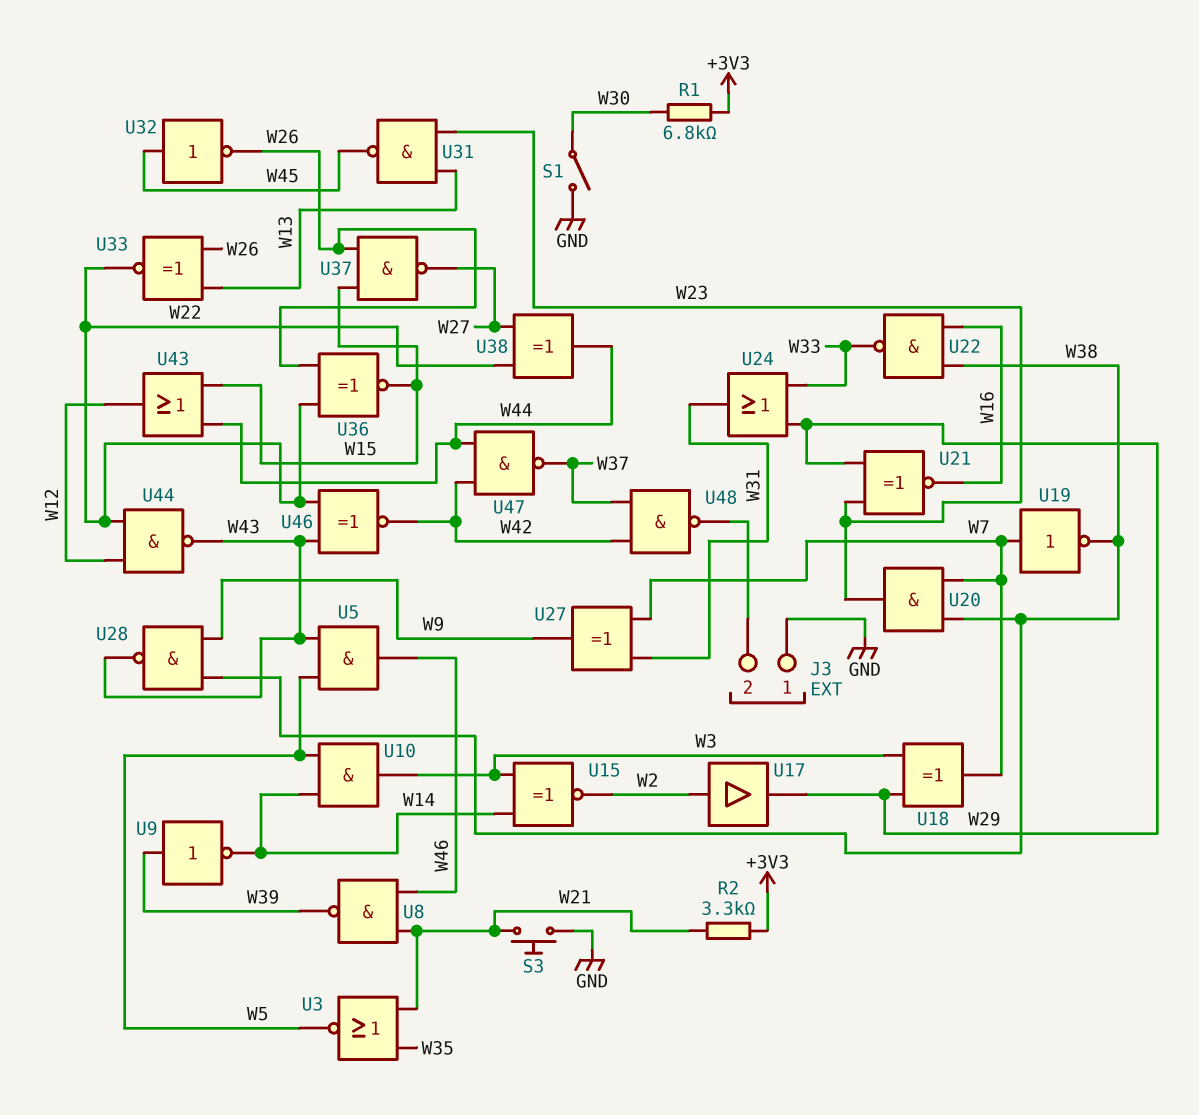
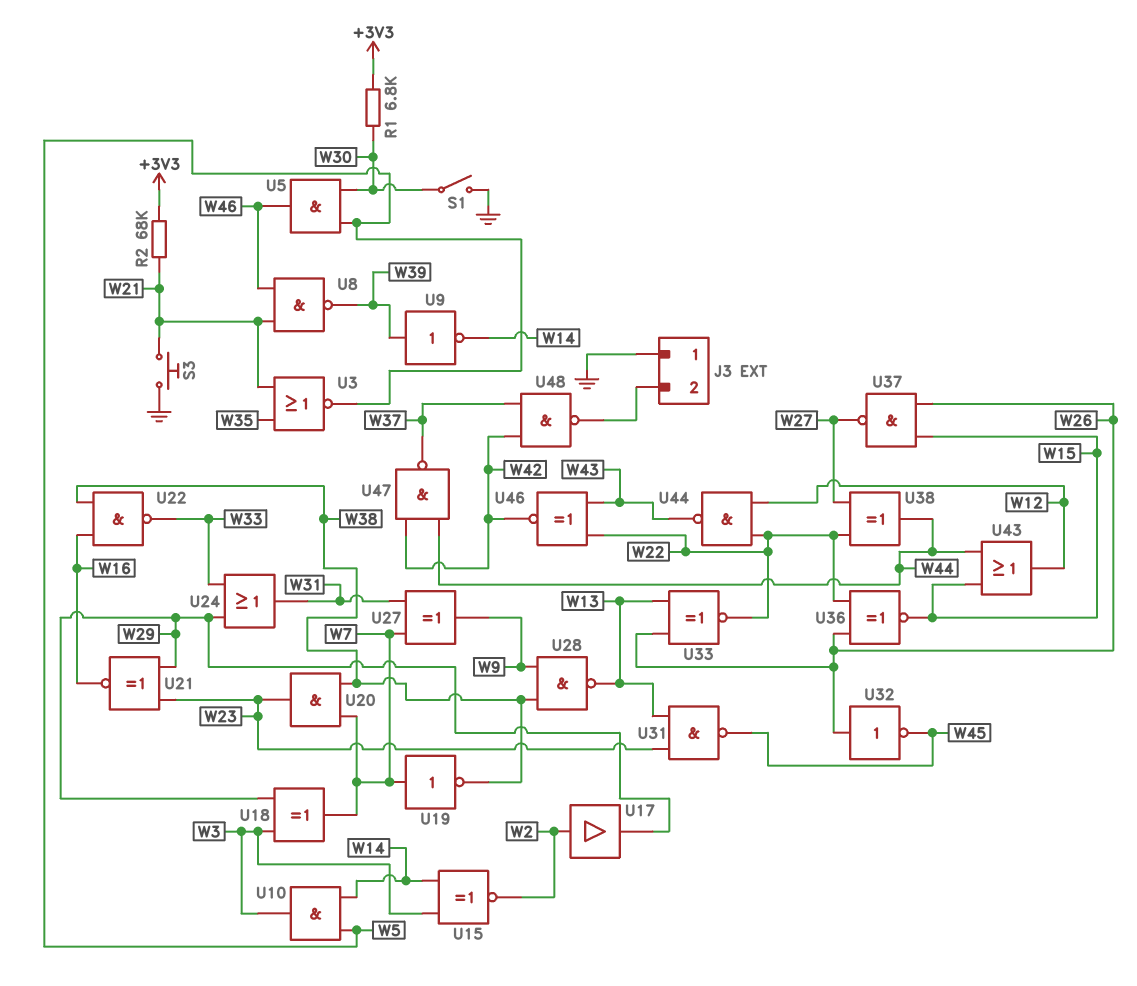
R2: 3.3k (+3V3, W21) -> 68k (+3V3, W21)
U5: AND (in W5, in W43, out W46) -> AND (in W5, in W30, out W46)
U28: NAND (in W9, in W38, out W43) -> NAND (in W9, in W38, out W13)
U32: NOT (in W45, out W26) -> NOT (in W26, out W45)

